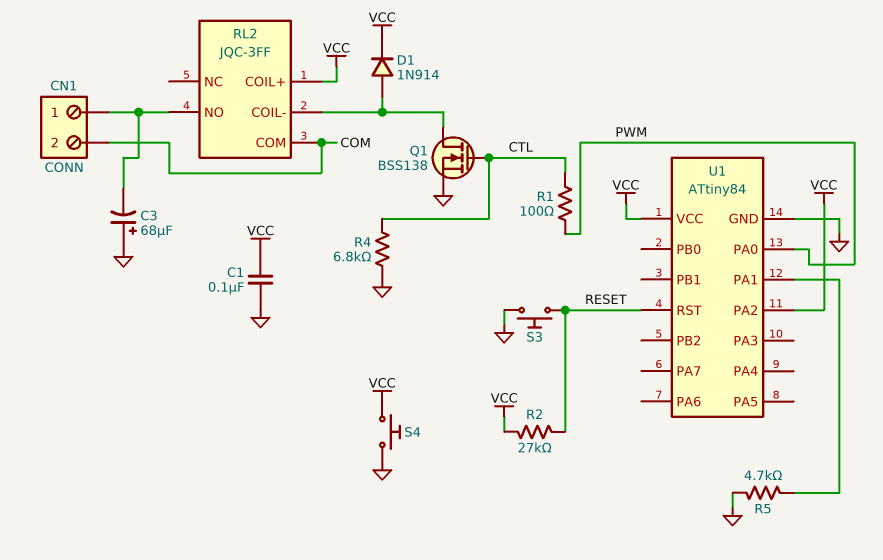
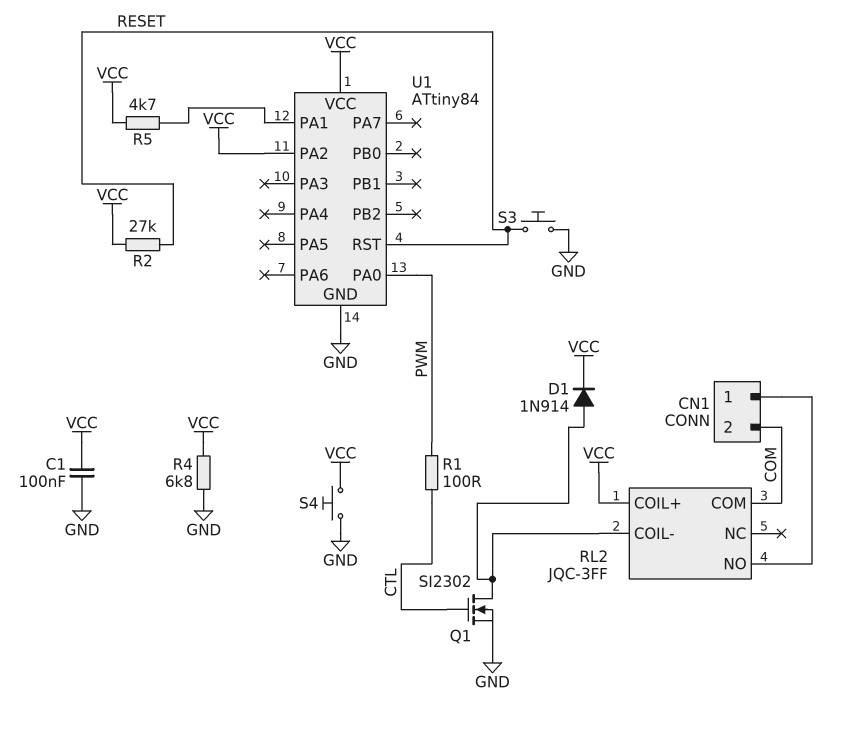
C3: 68uF (plus GND, minus CN1/1) -> none
Q1: NMOS BSS138 (G CTL, D RL2/COIL-, S GND) -> NMOS SI2302 (G CTL, D RL2/COIL-, S GND)
R4: 6.8k (CTL, GND) -> 6.8k (GND, VCC)
R5: 4.7k (GND, U1/PA1) -> 4.7k (U1/PA1, VCC)

